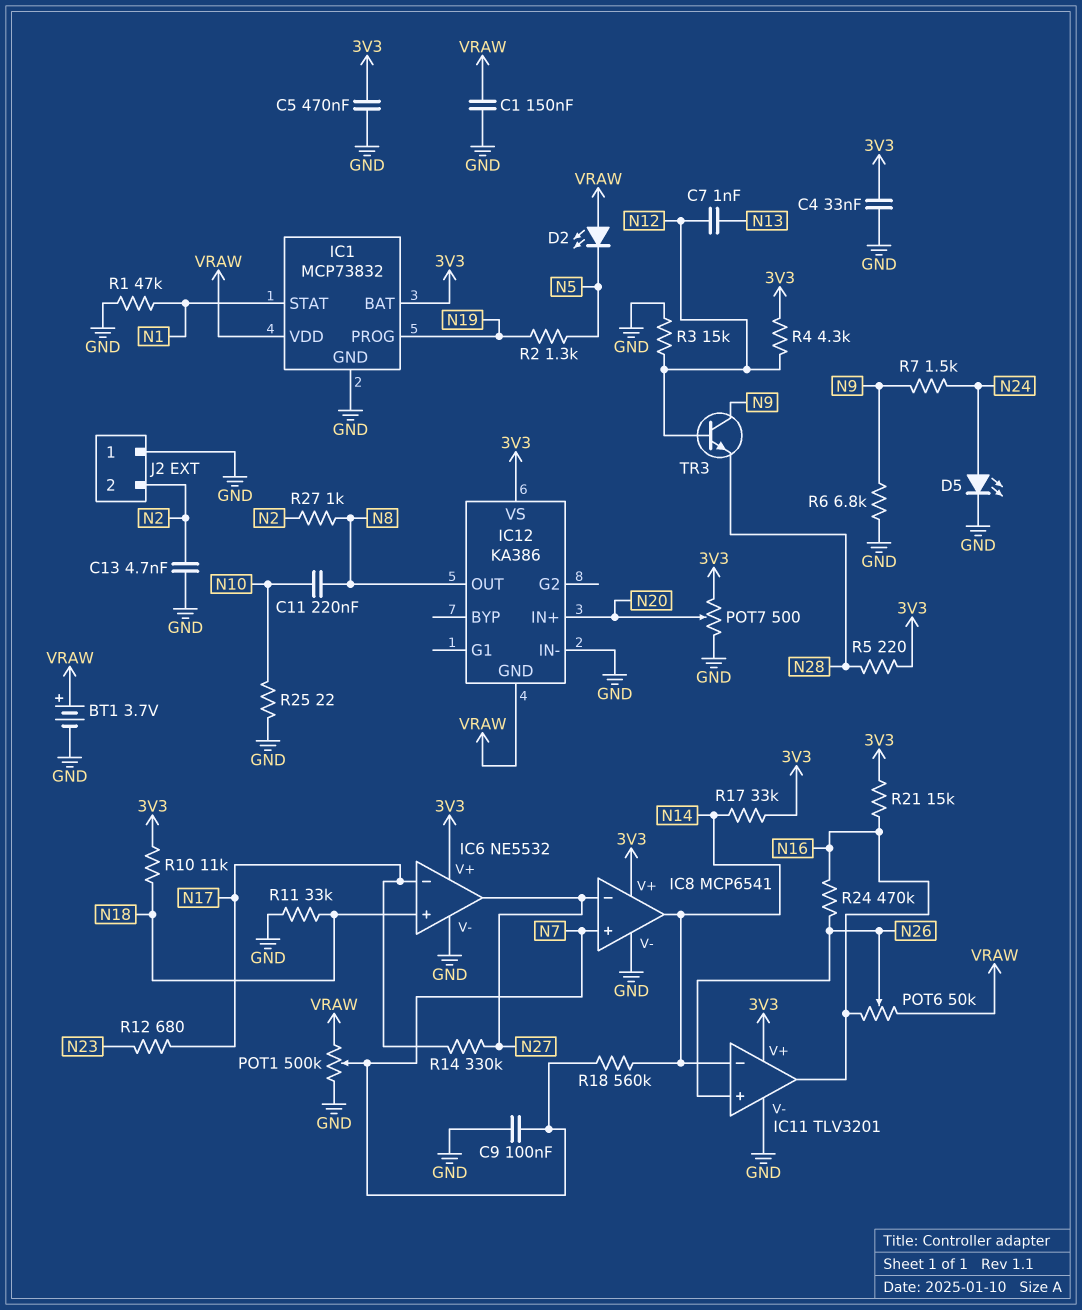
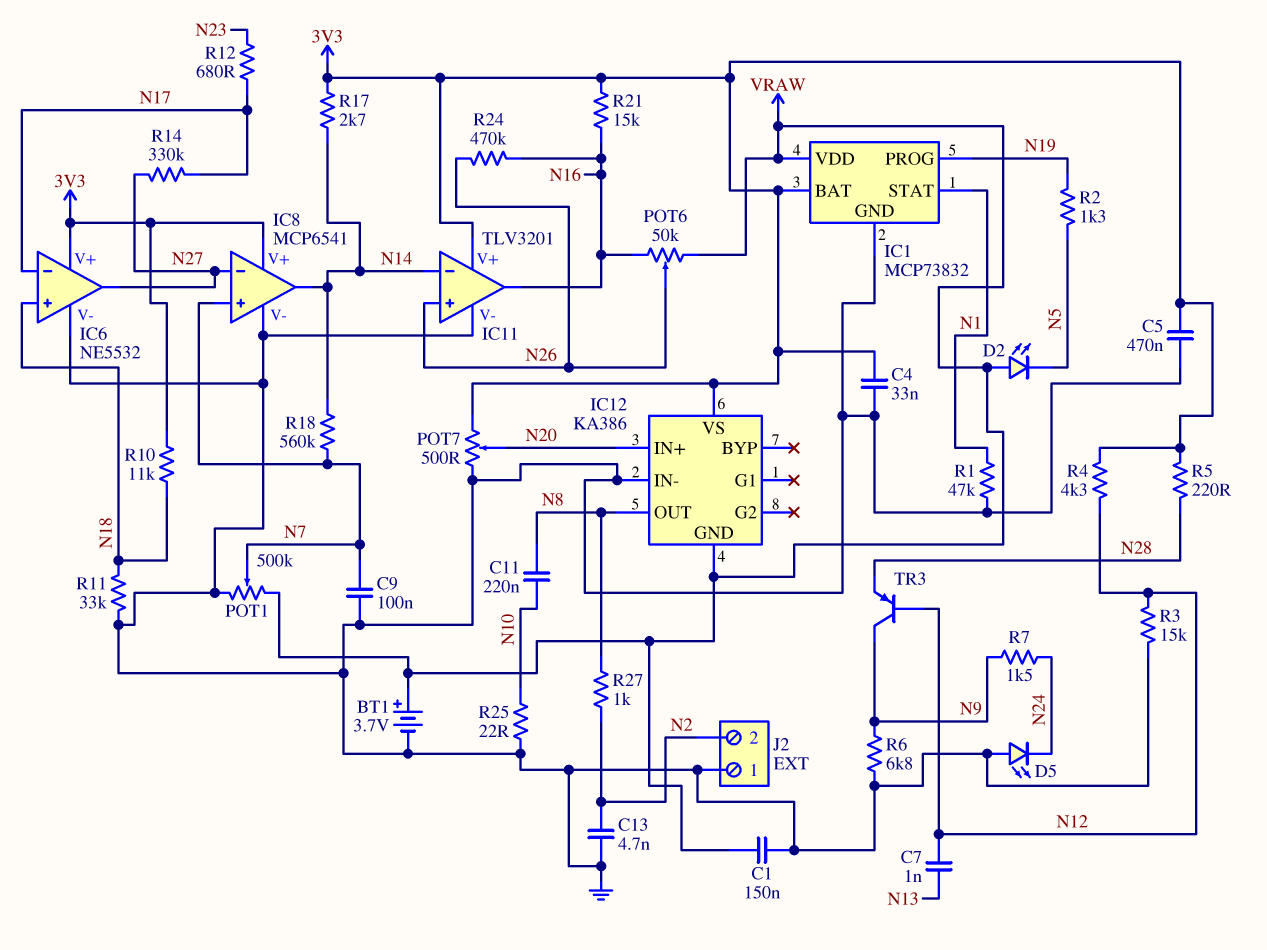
D5: LED (A N24, K GND) -> LED (A GND, K N24)
R17: 33k (3V3, N14) -> 2.7k (3V3, N14)
TR3: NPN (B N12, C N9, E N28) -> PNP (B N12, C N9, E N28)

